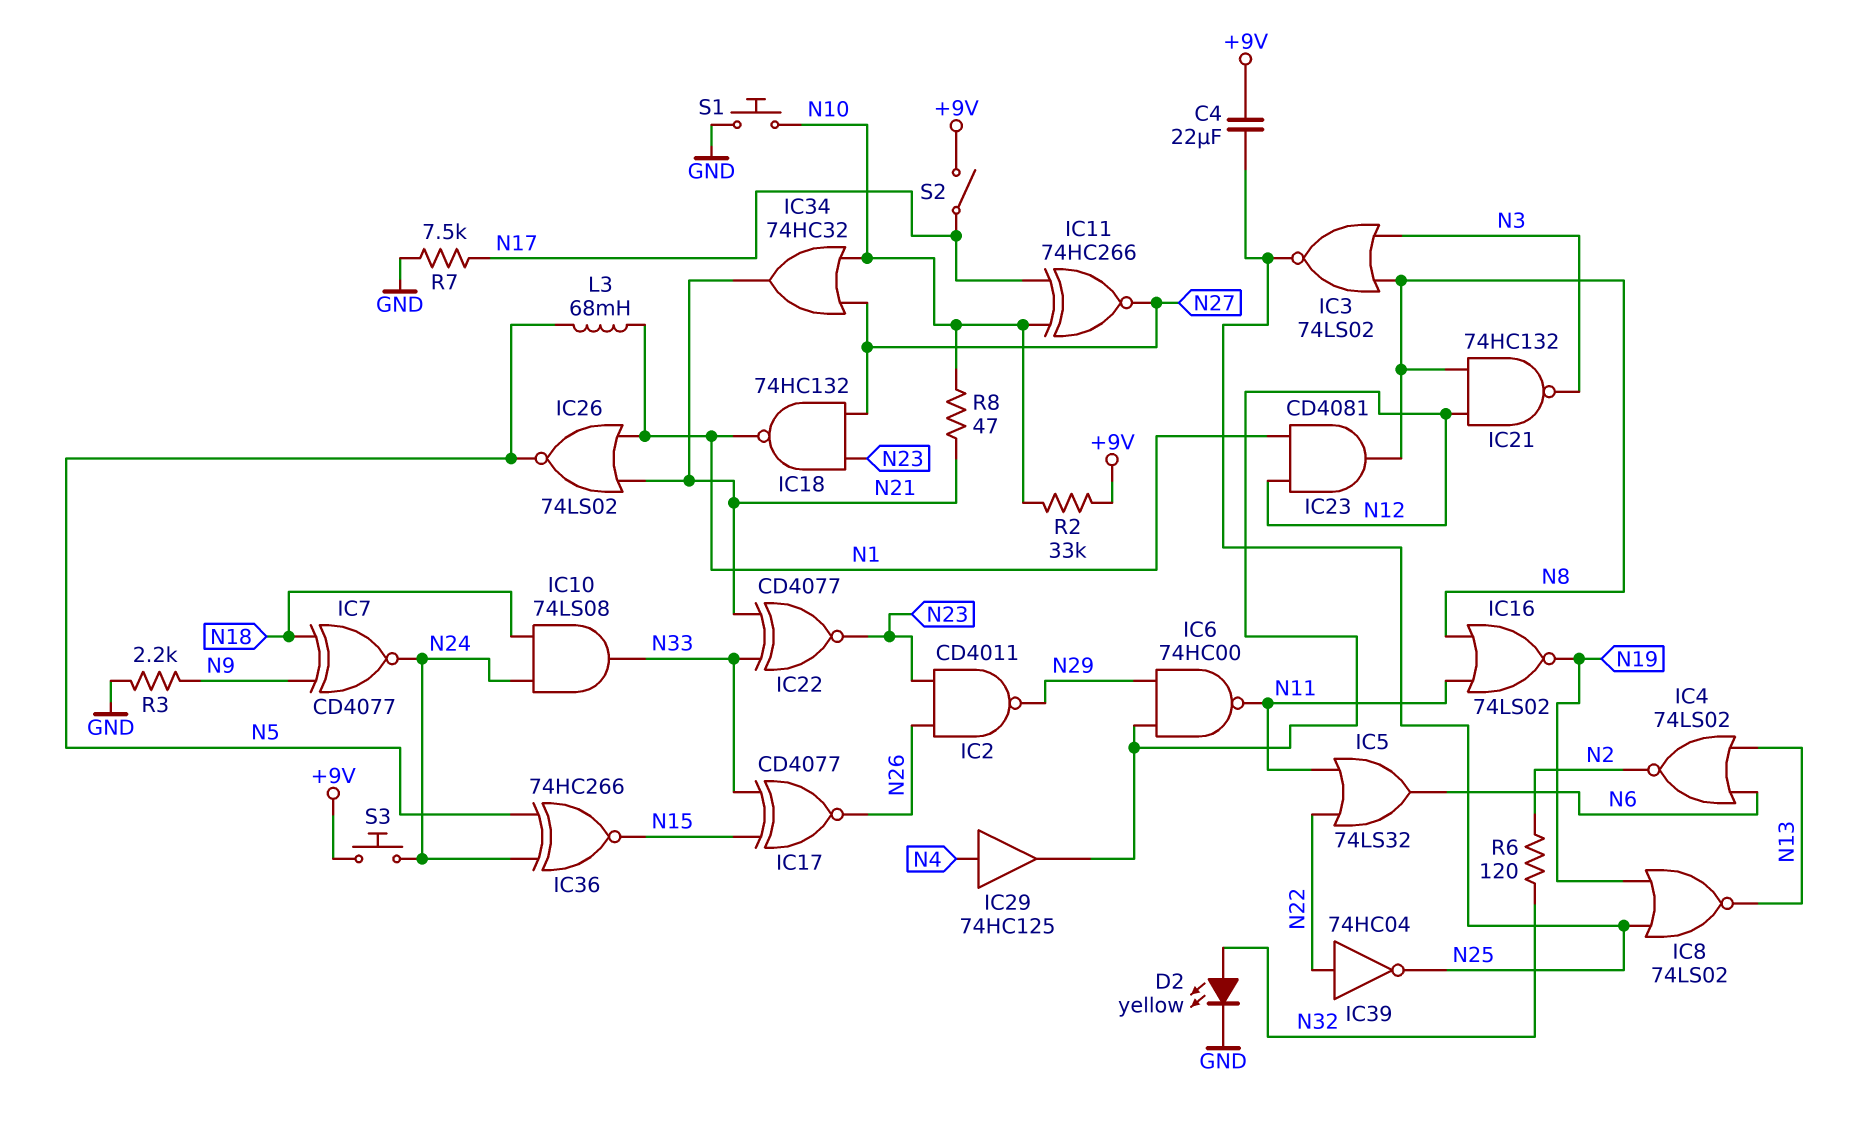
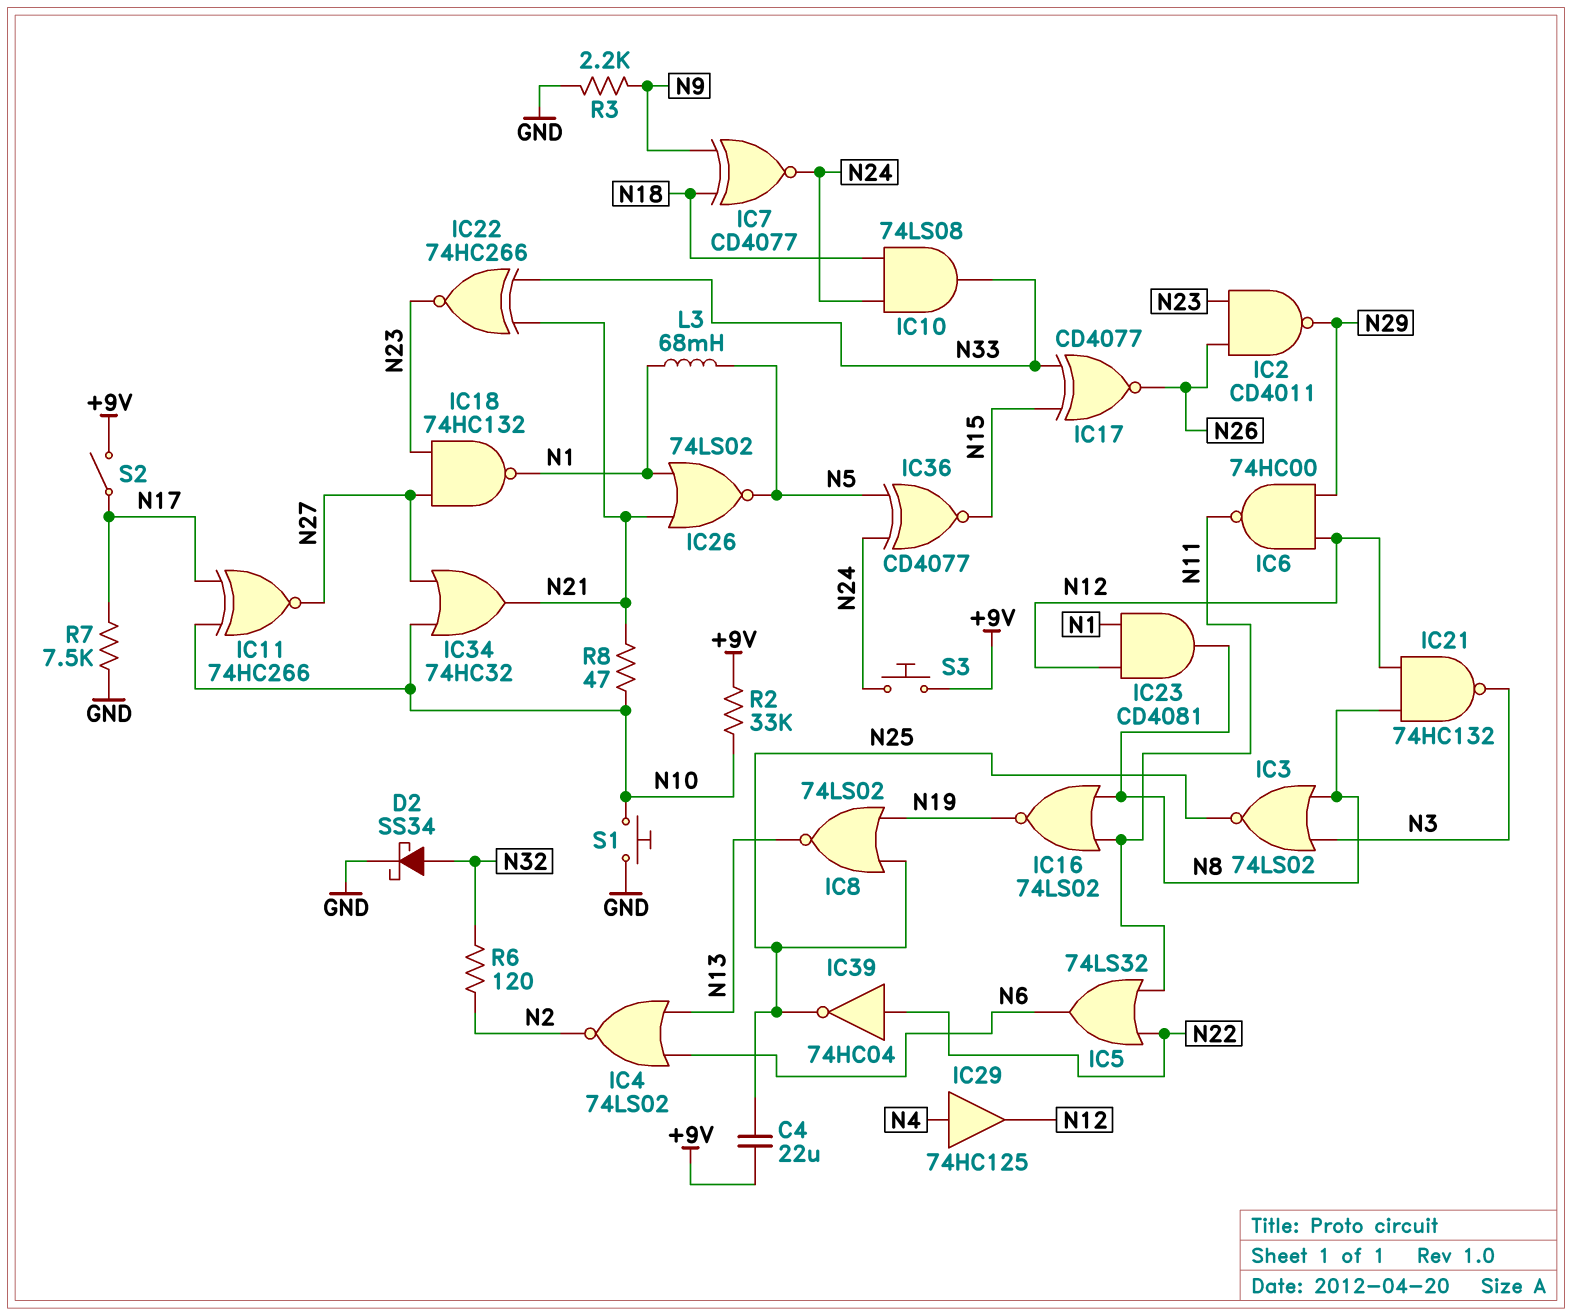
D2: LED yellow (A N32, K GND) -> schottky SS34 (A N32, K GND)
IC22: XNOR CD4077 (in N21, in N33, out N23) -> XNOR 74HC266 (in N21, in N33, out N23)
IC36: XNOR 74HC266 (in N5, in N24, out N15) -> XNOR CD4077 (in N5, in N24, out N15)

